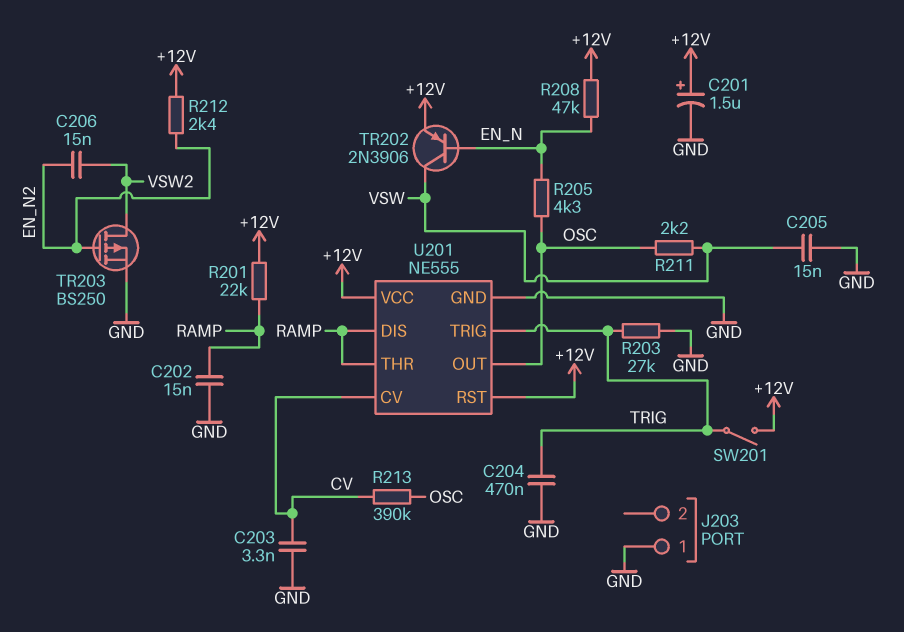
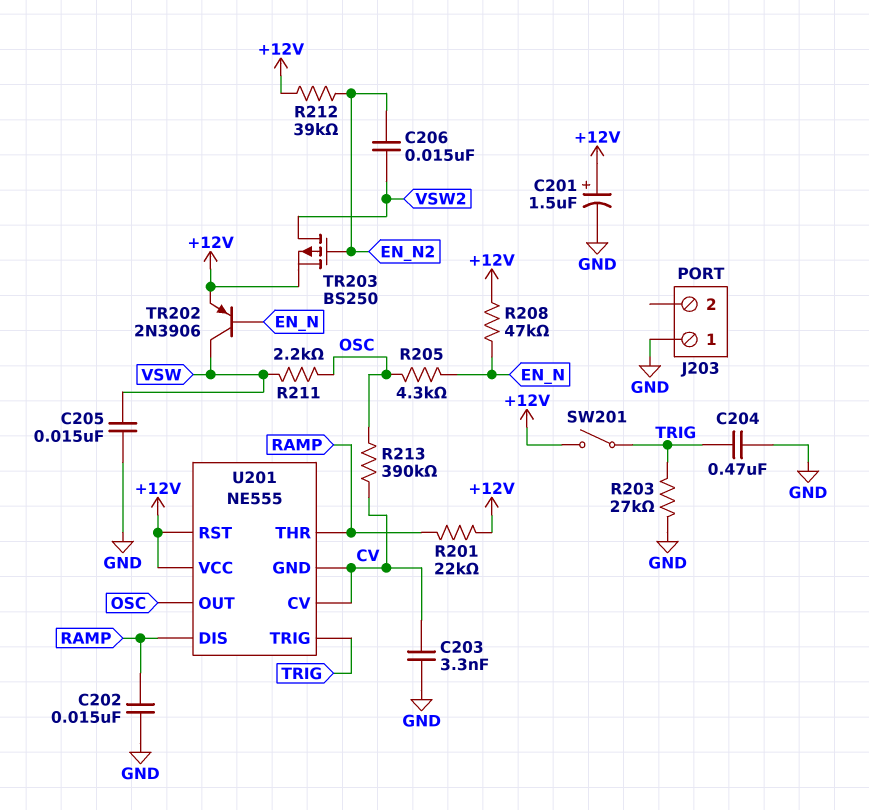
R212: 2.4k (+12V, EN_N2) -> 39k (+12V, EN_N2)
TR203: PMOS BS250 (G EN_N2, D VSW2, S GND) -> PMOS BS250 (G EN_N2, D VSW2, S +12V)
U201 pin GND: GND -> CV

